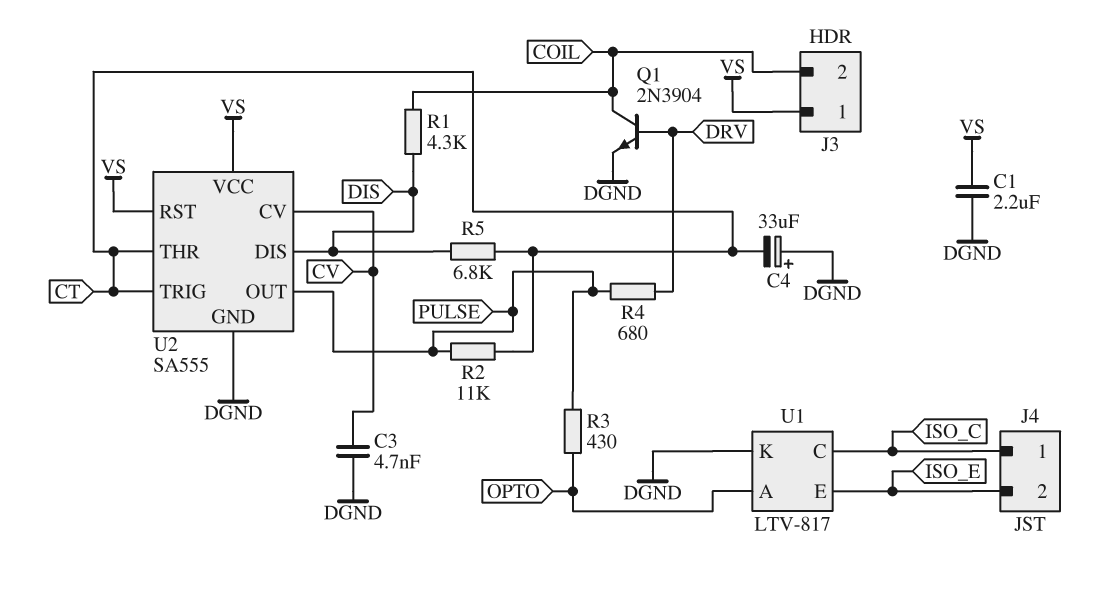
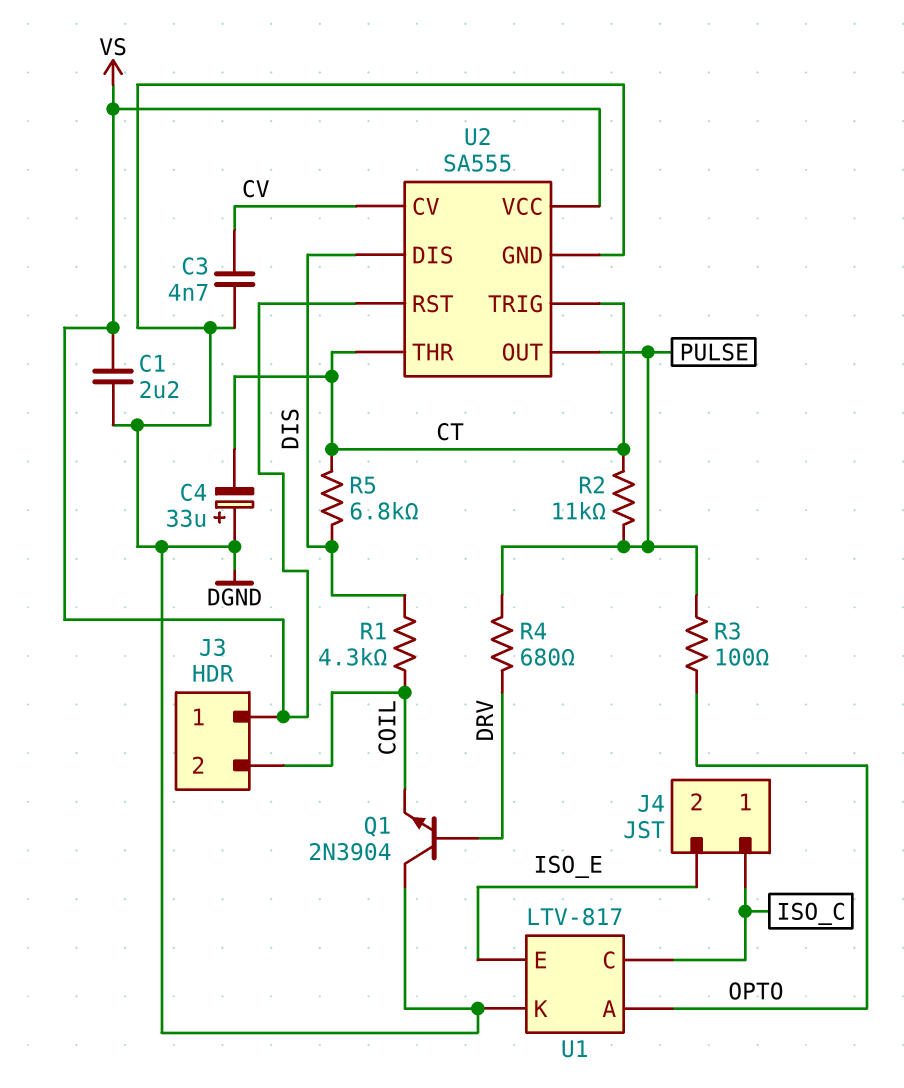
Q1: NPN 2N3904 (B DRV, C COIL, E DGND) -> NPN 2N3904 (B DRV, C DGND, E COIL)
R3: 430 (OPTO, PULSE) -> 100 (OPTO, PULSE)

